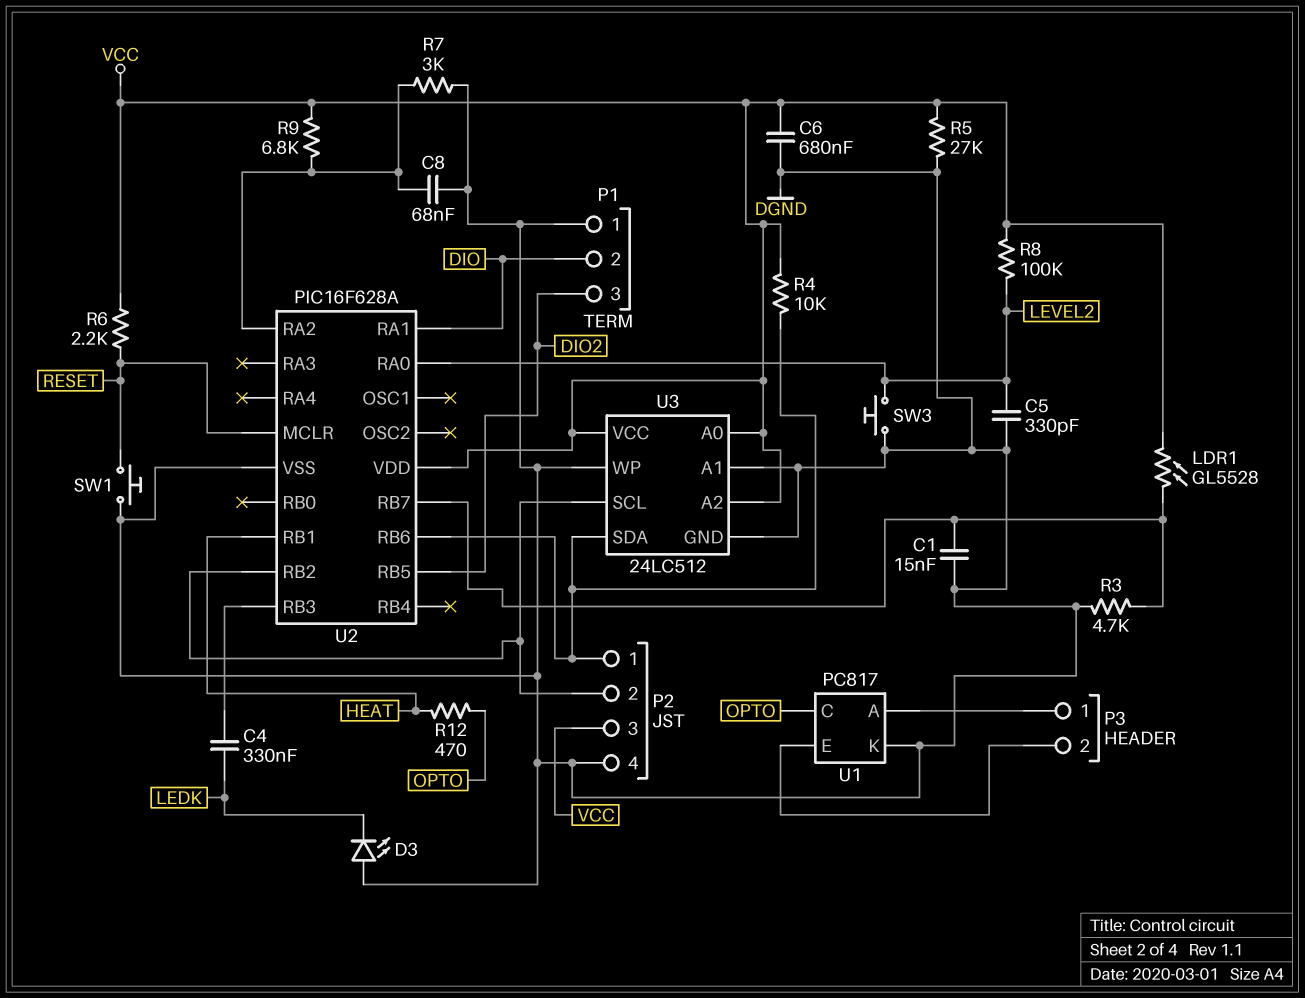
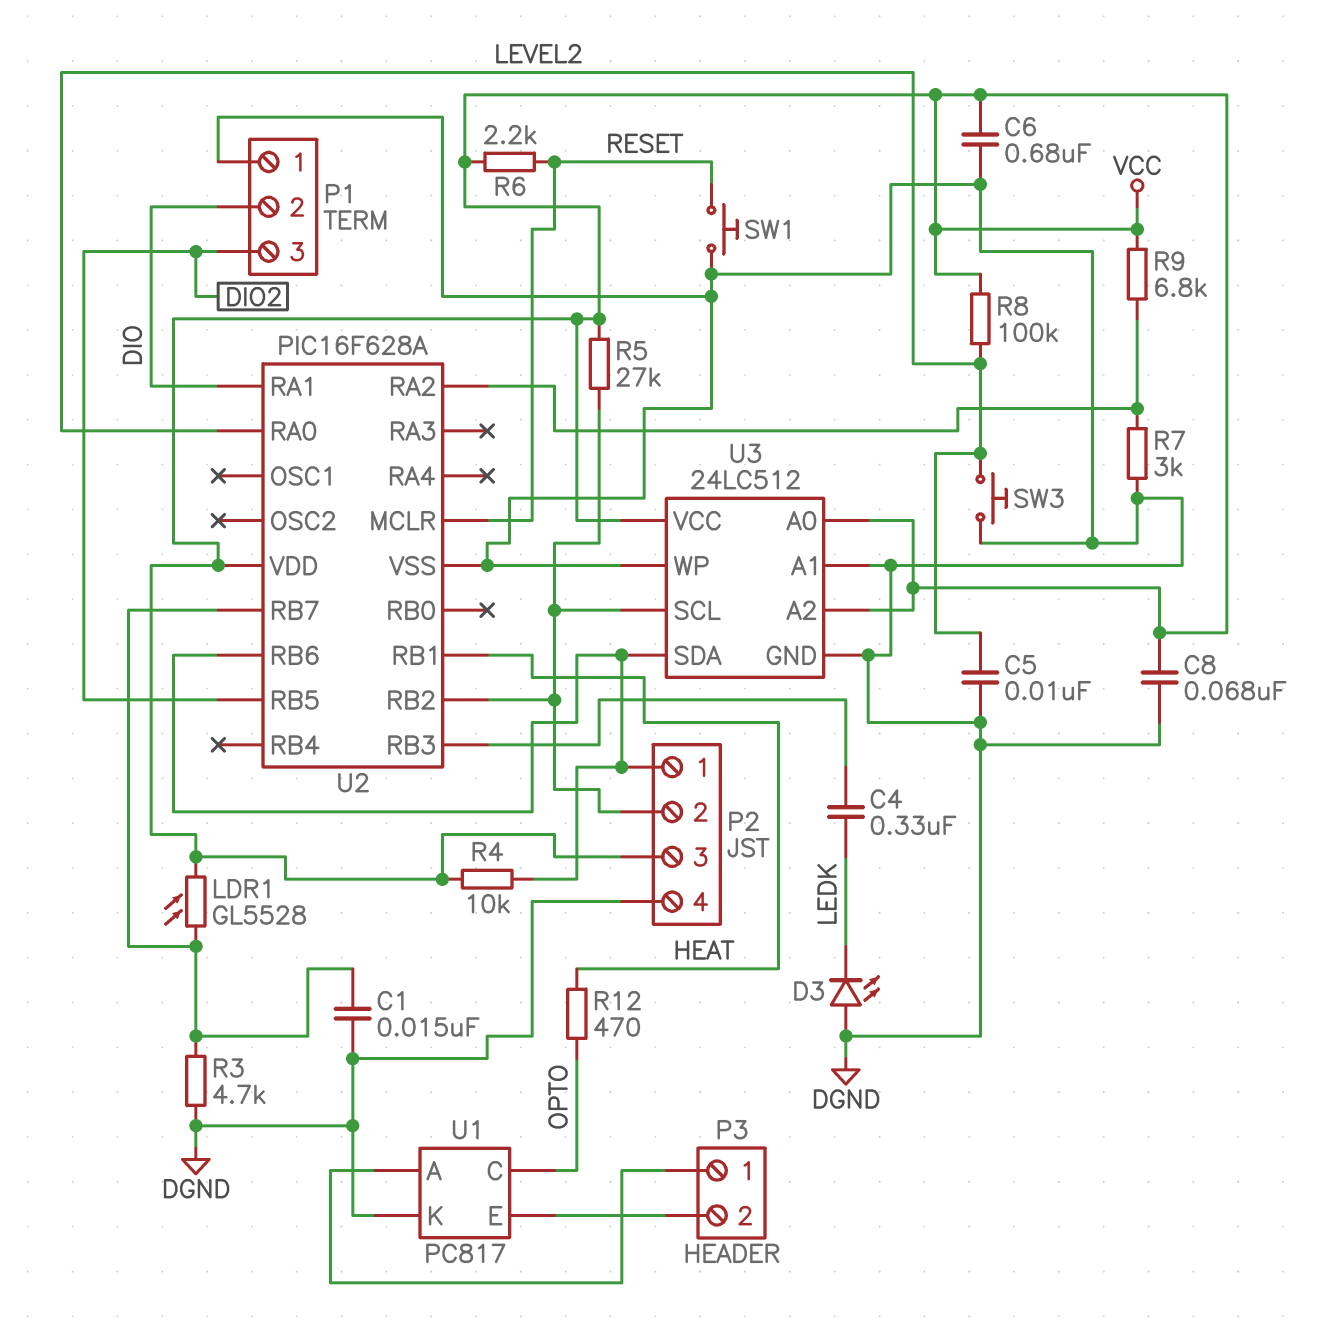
C5: 330pF (DGND, LEVEL2) -> 10nF (DGND, LEVEL2)
C8: 68nF (DGND, U2/RA2) -> 68nF (DGND, VCC)
R5: 27k (DGND, VCC) -> 27k (P2/2, VCC)

